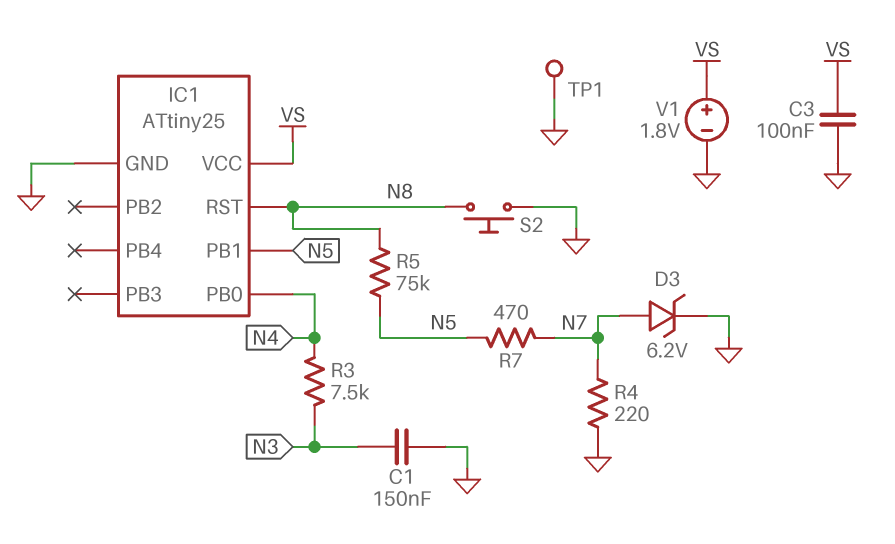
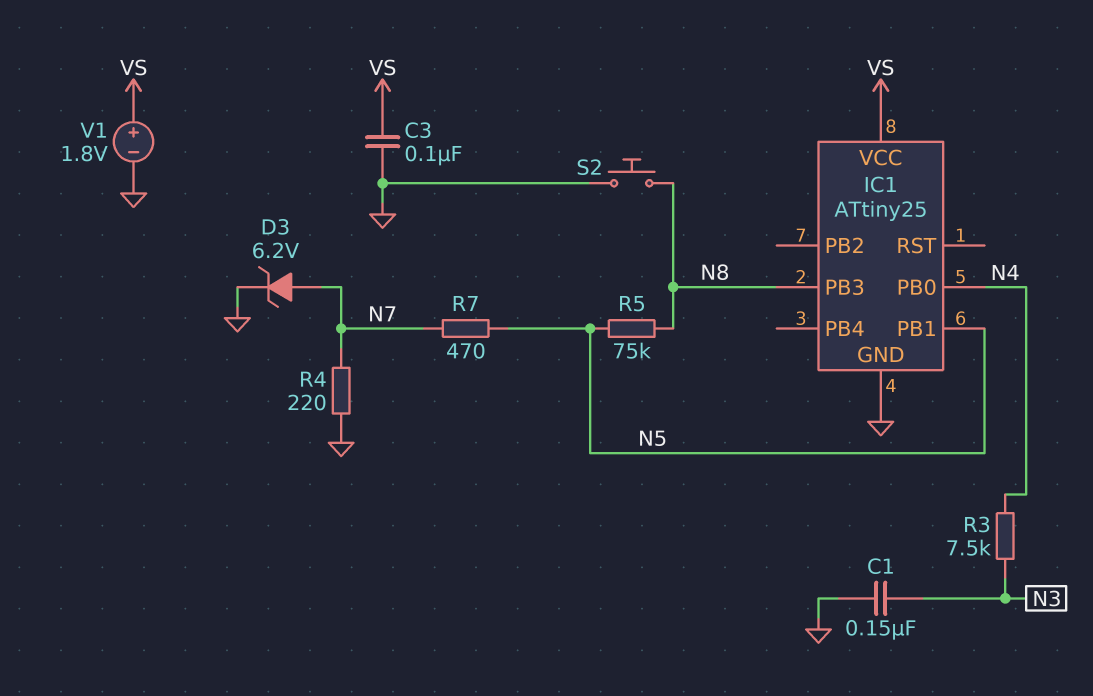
IC1 pin PB3: none -> N8
IC1 pin RST: N8 -> none
TP1: test point (GND) -> none

